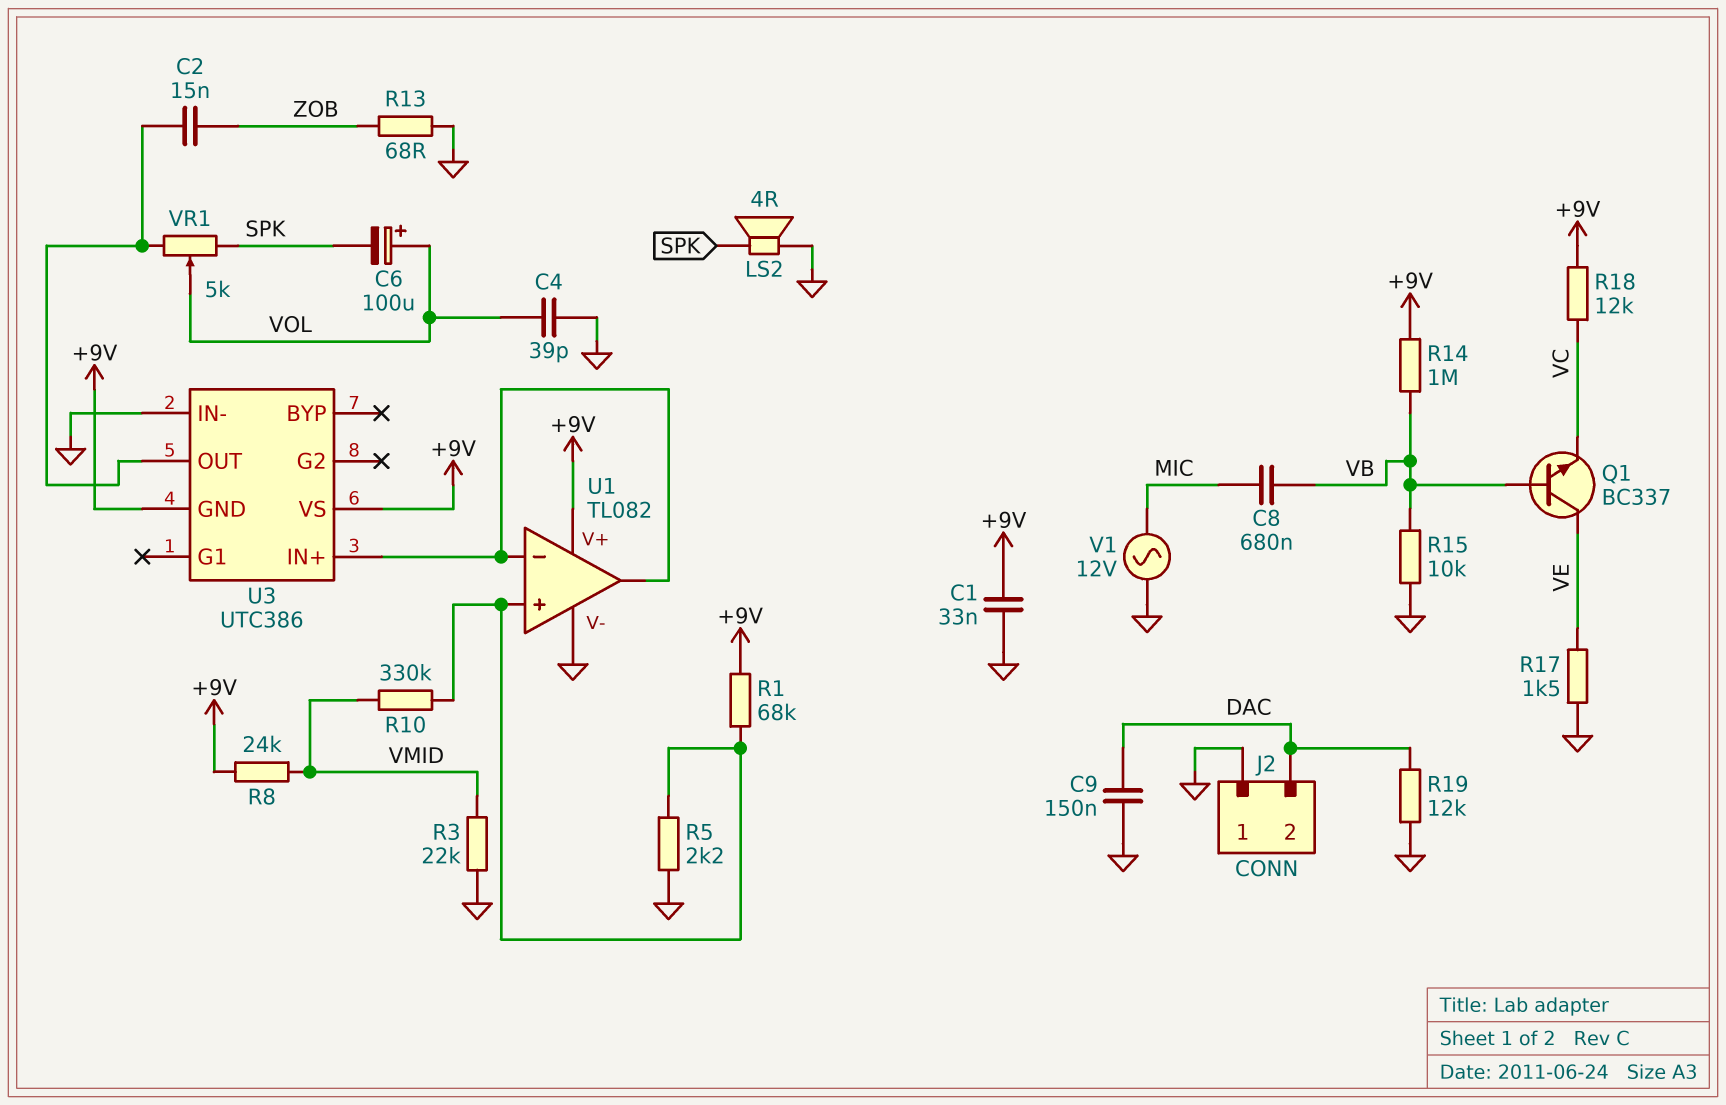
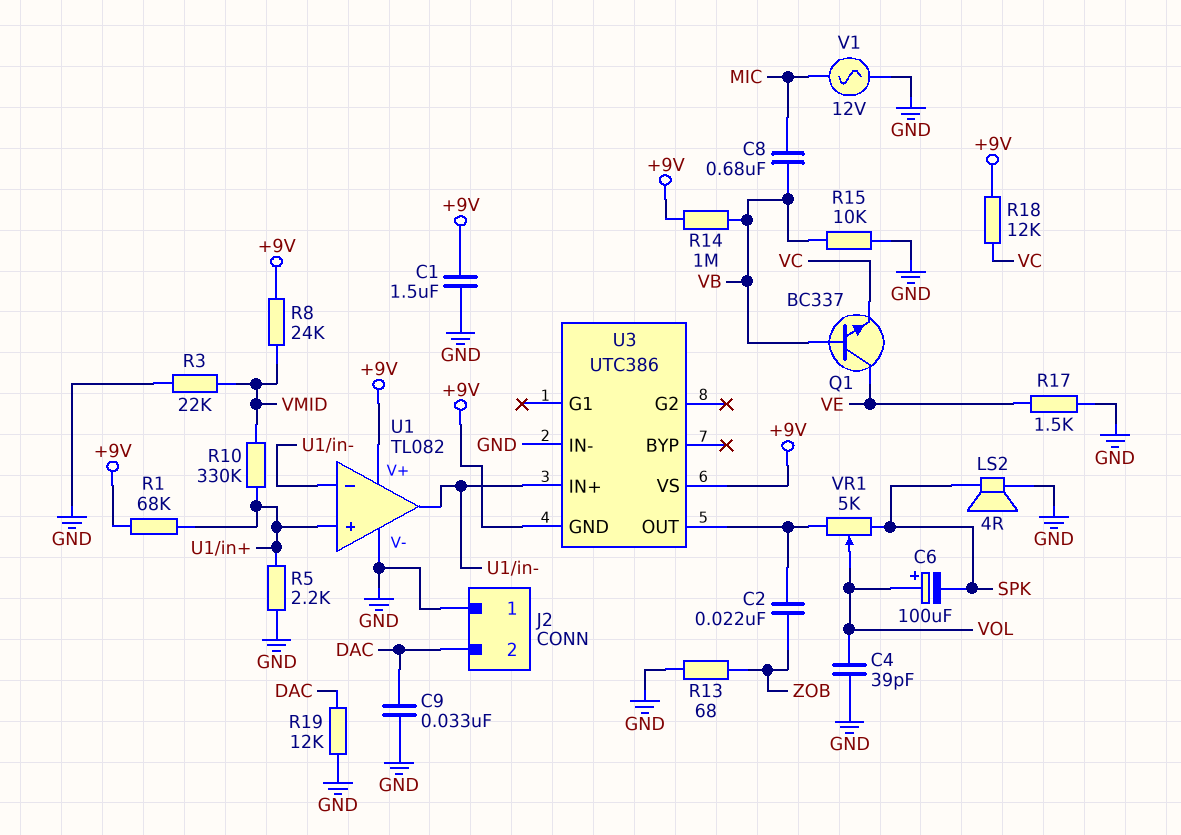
C1: 33nF (+9V, GND) -> 1.5uF (+9V, GND)
C2: 15nF (U3/OUT, ZOB) -> 22nF (U3/OUT, ZOB)
C9: 150nF (DAC, GND) -> 33nF (DAC, GND)

